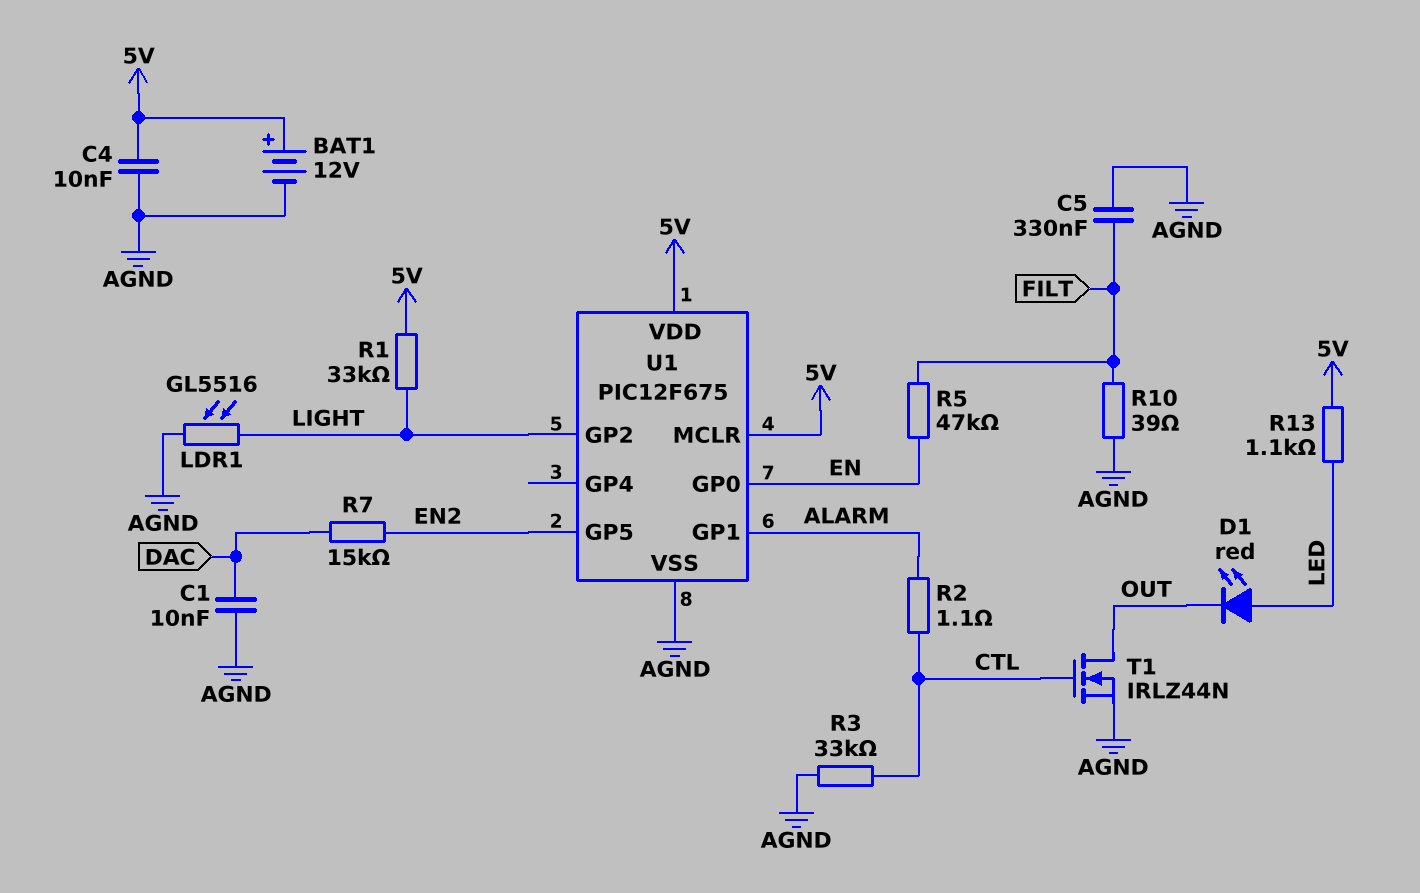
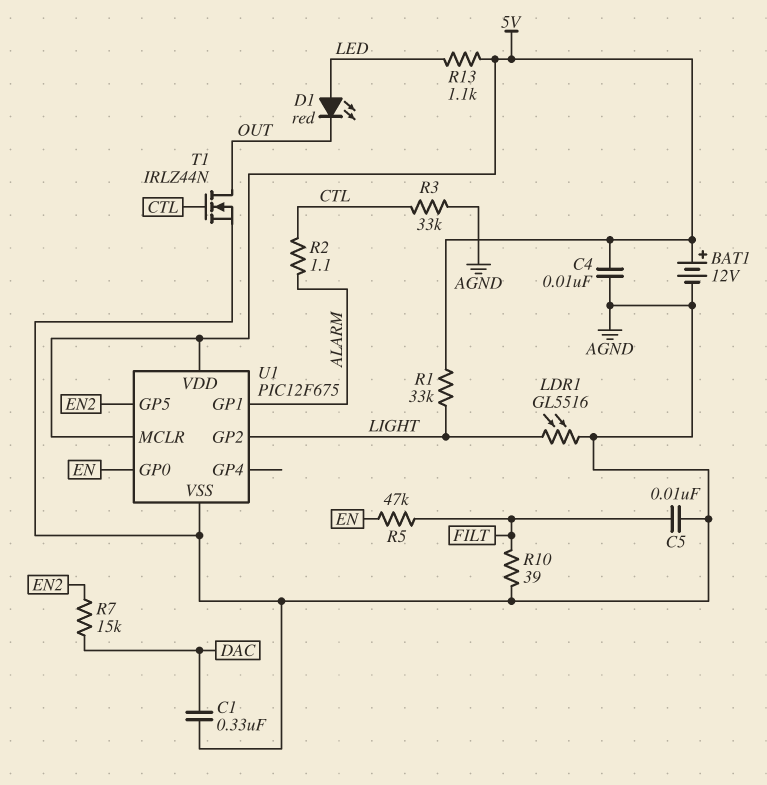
C1: 10nF (AGND, DAC) -> 330nF (AGND, DAC)
C5: 330nF (AGND, FILT) -> 10nF (AGND, FILT)

